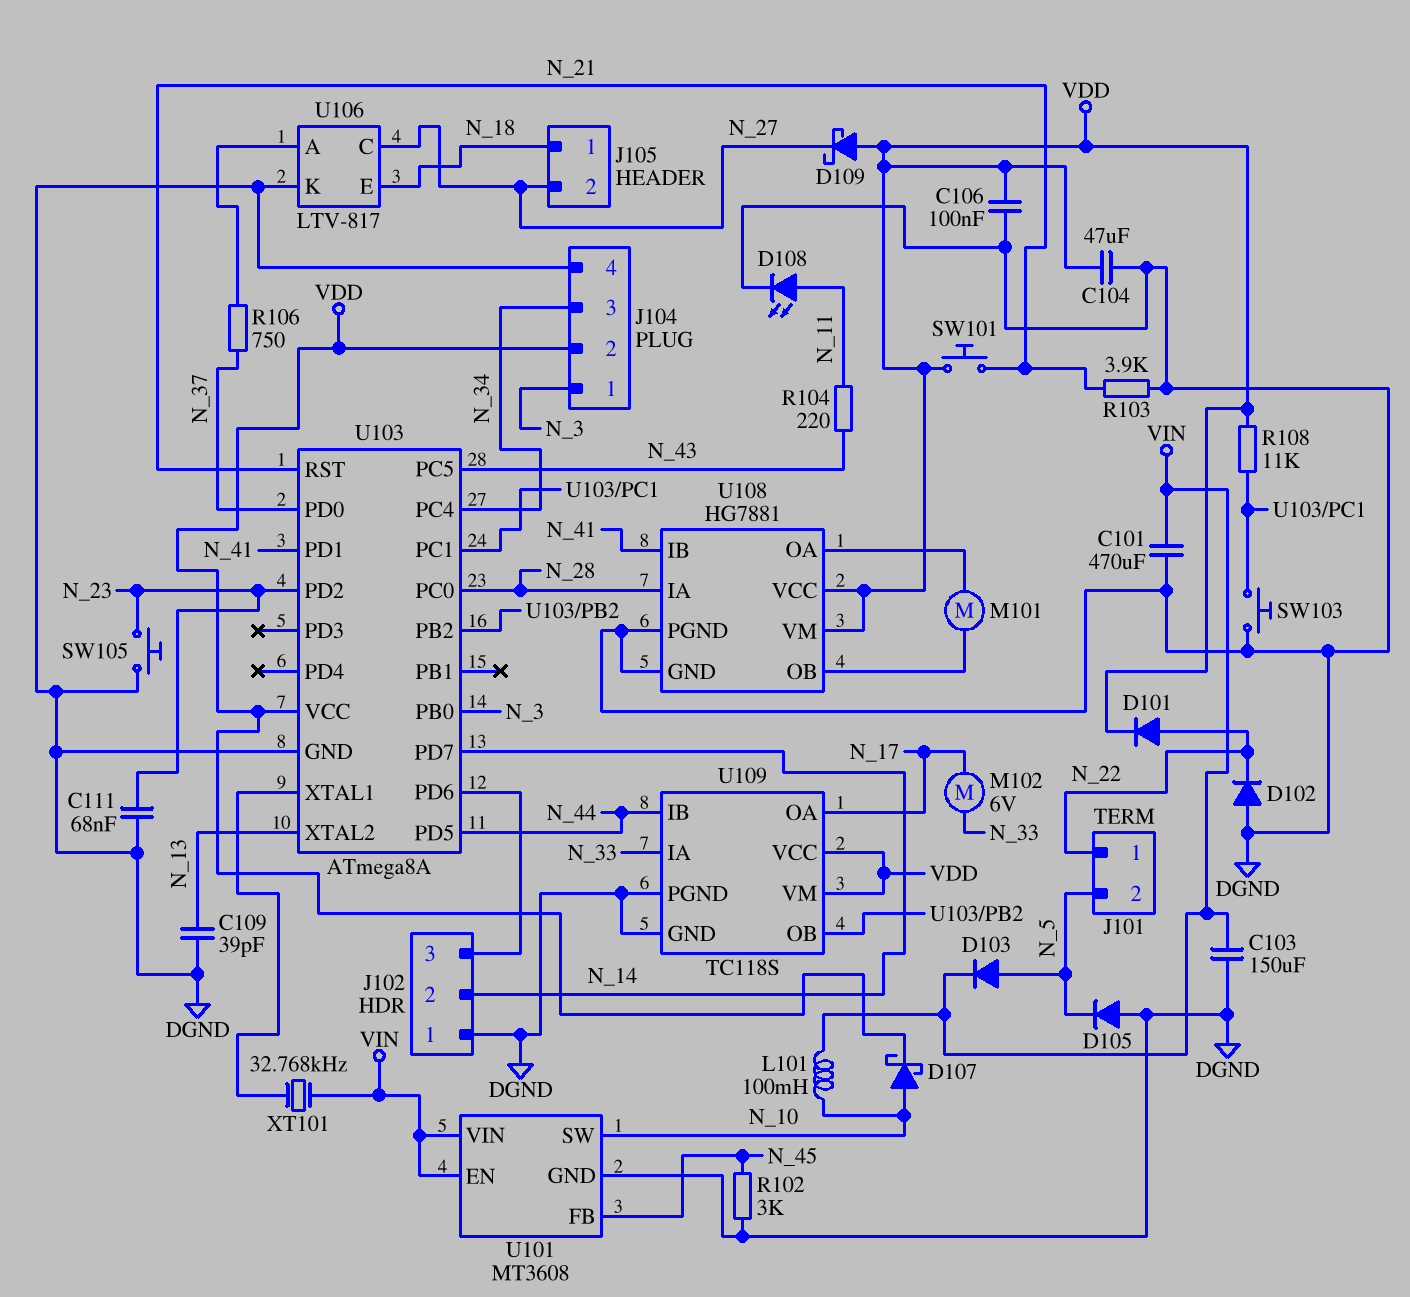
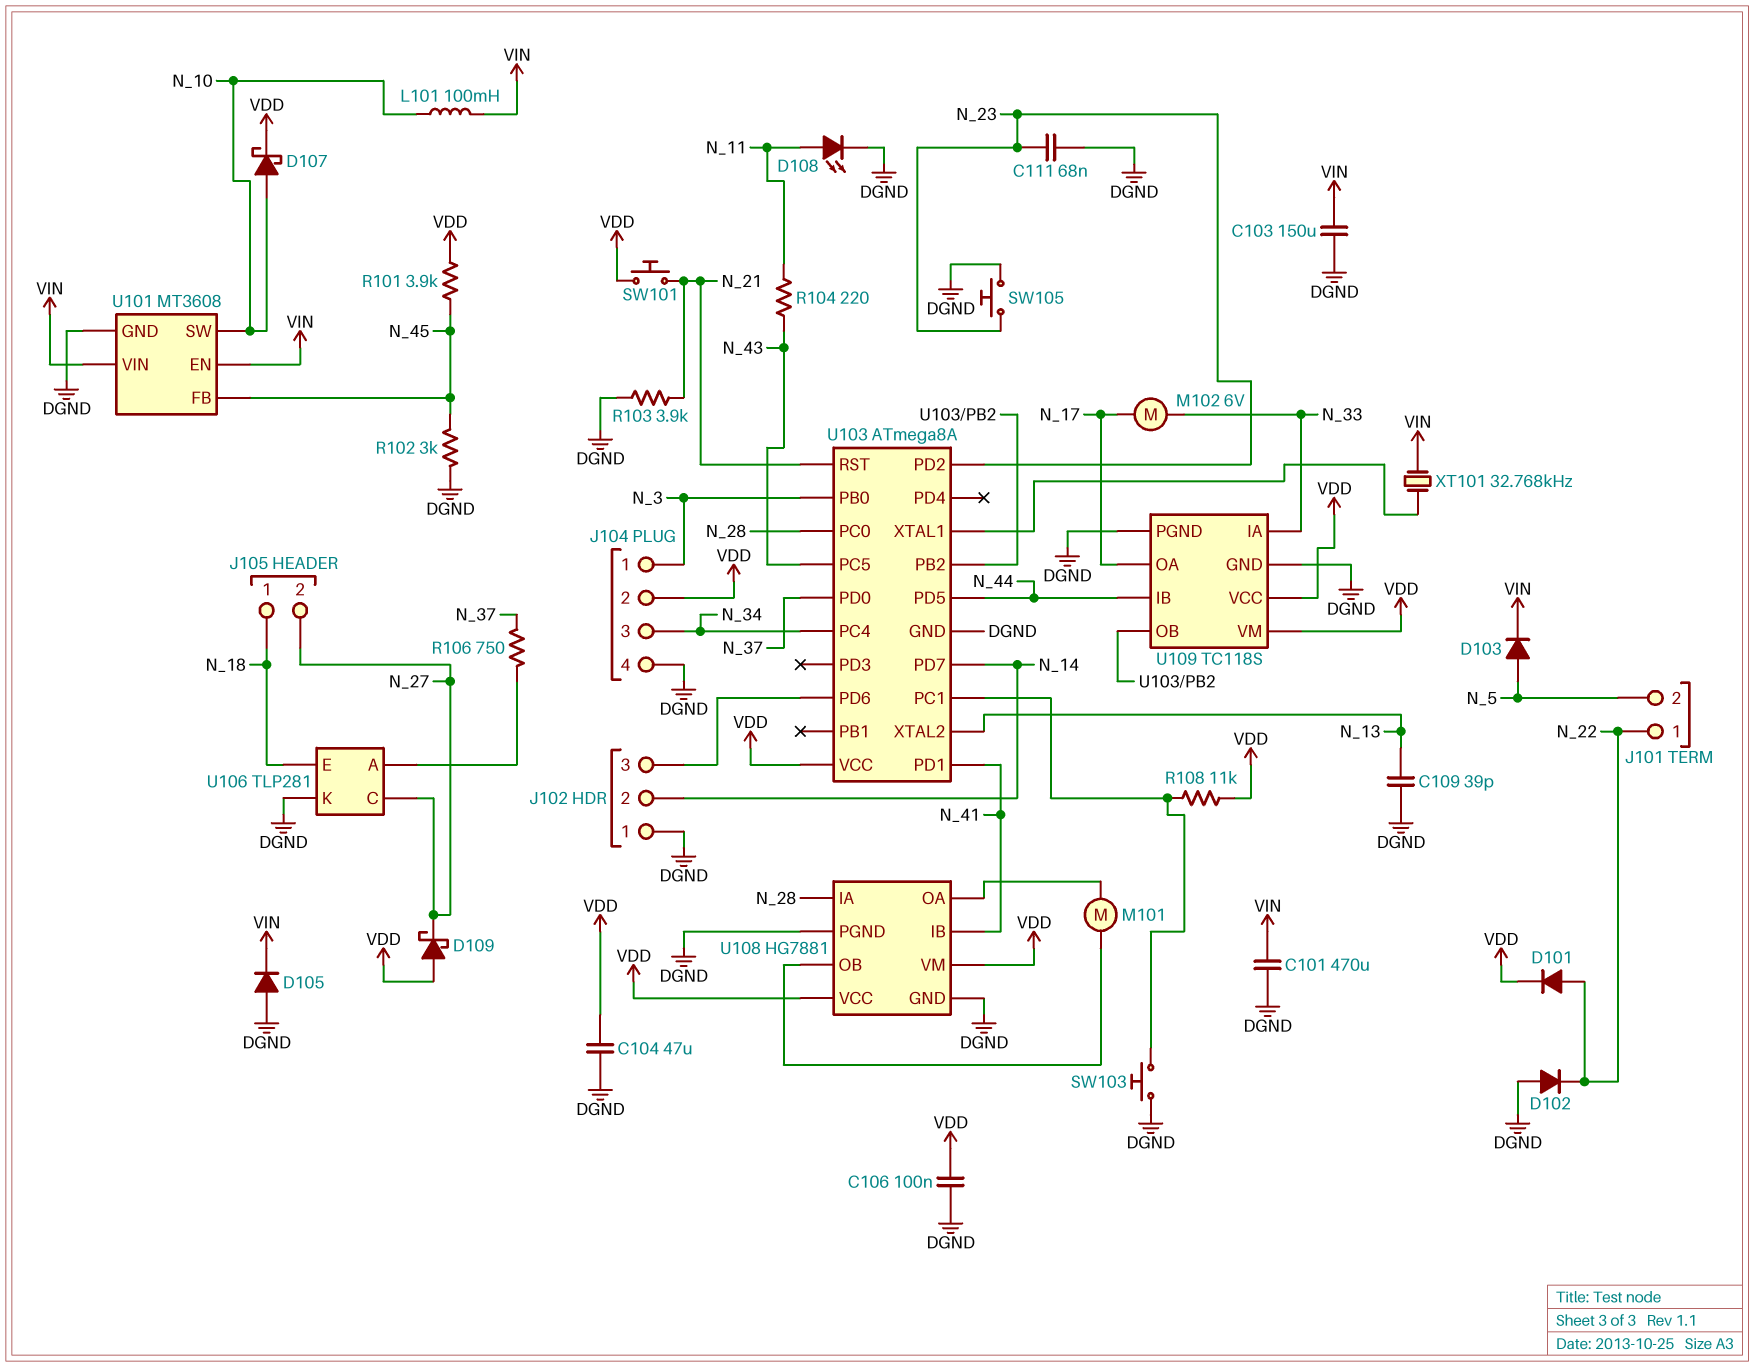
D105: diode (A DGND, K N_5) -> diode (A DGND, K VIN)
R101: none -> 3.9k (N_45, VDD)
U106: LTV-817 -> TLP281

